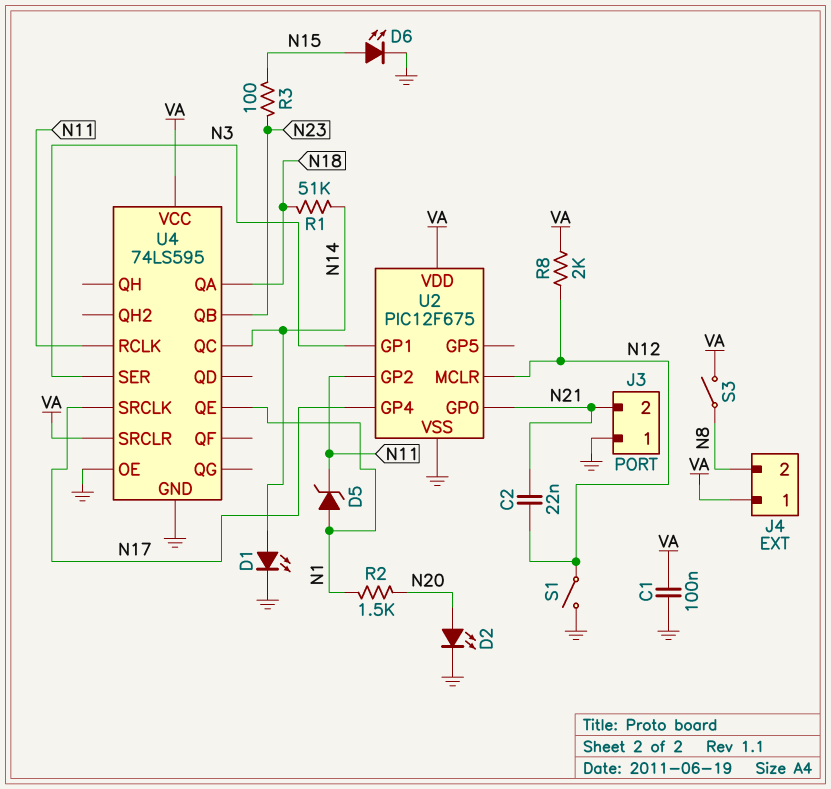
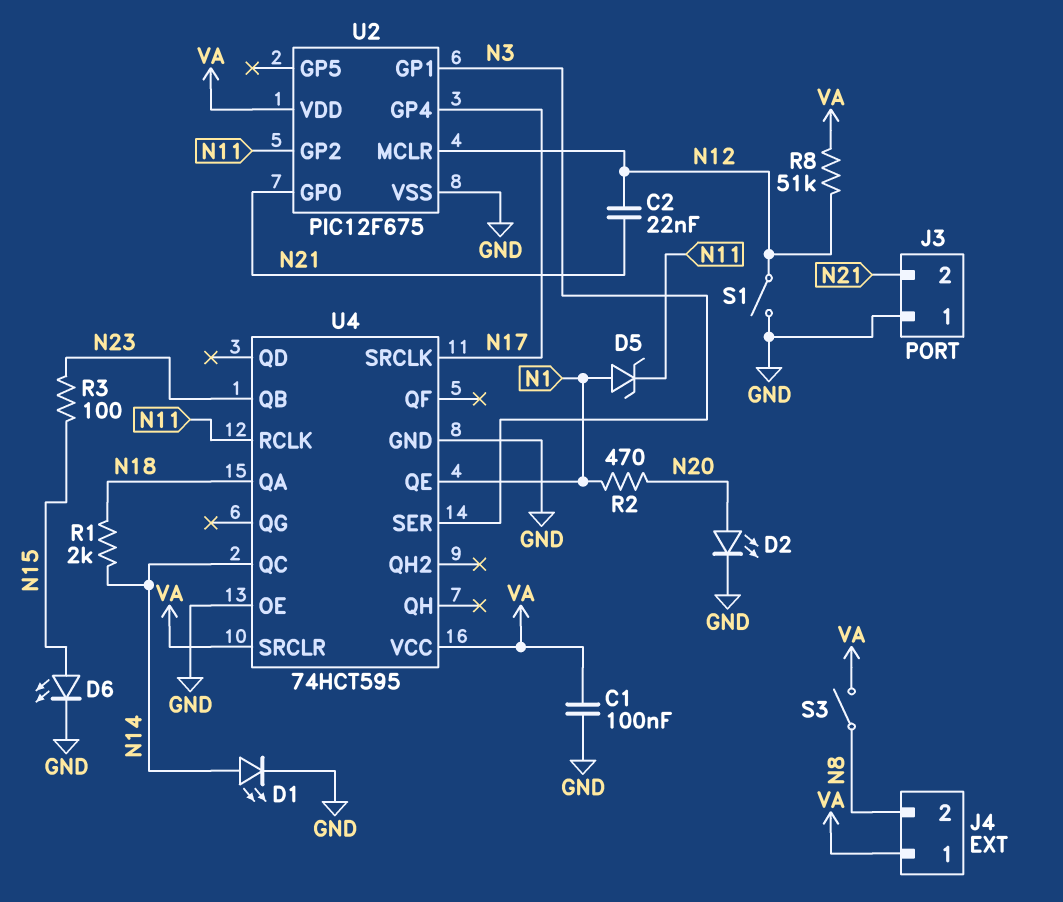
R1: 51k (N14, N18) -> 2k (N14, N18)
R2: 1.5k (N1, N20) -> 470 (N1, N20)
R8: 2k (N12, VA) -> 51k (N12, VA)
U4: 74LS595 -> 74HCT595

